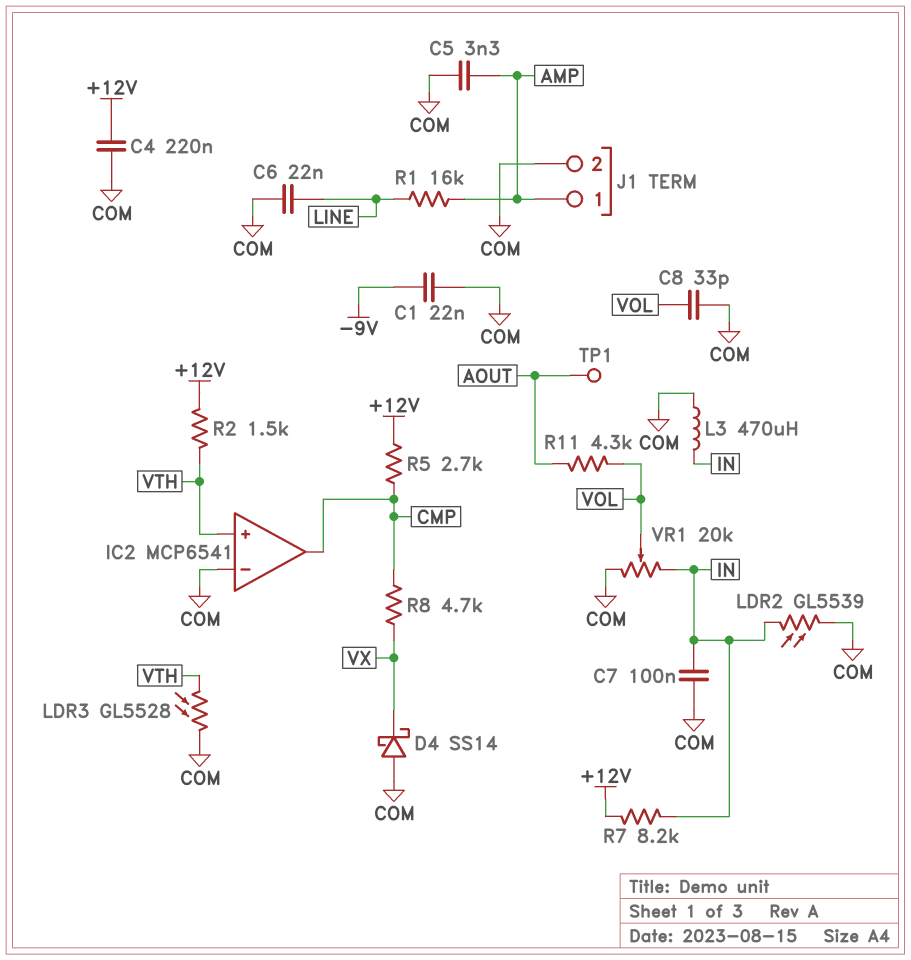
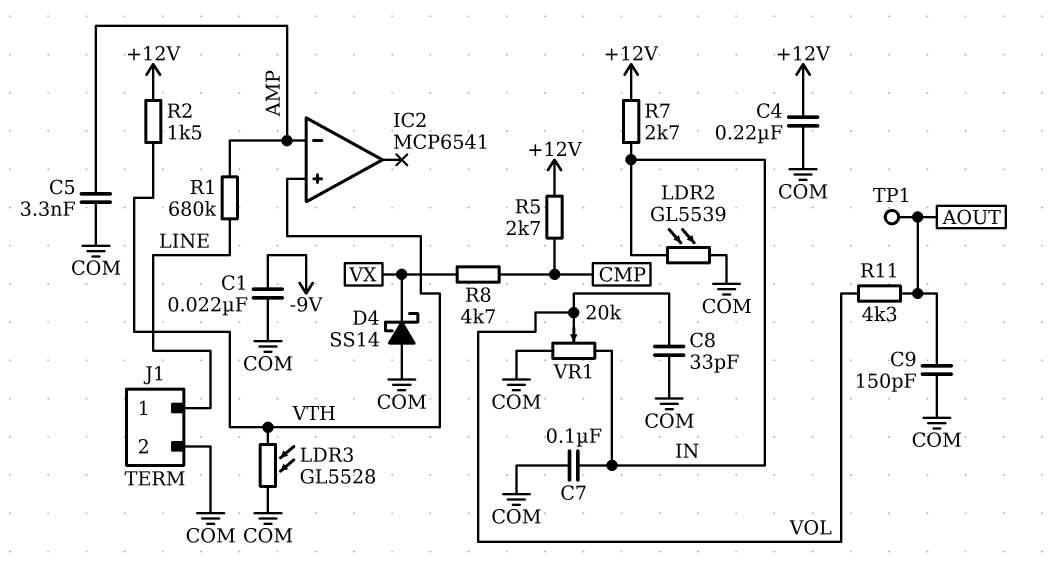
C6: 22nF (COM, LINE) -> none
C9: none -> 150pF (AOUT, COM)
IC2 pin in-: COM -> AMP
IC2 pin out: CMP -> none
J1 pin 1: AMP -> LINE
L3: 470uH (COM, IN) -> none
R1: 16k (AMP, LINE) -> 680k (AMP, LINE)
R7: 8.2k (+12V, IN) -> 2.7k (+12V, IN)

